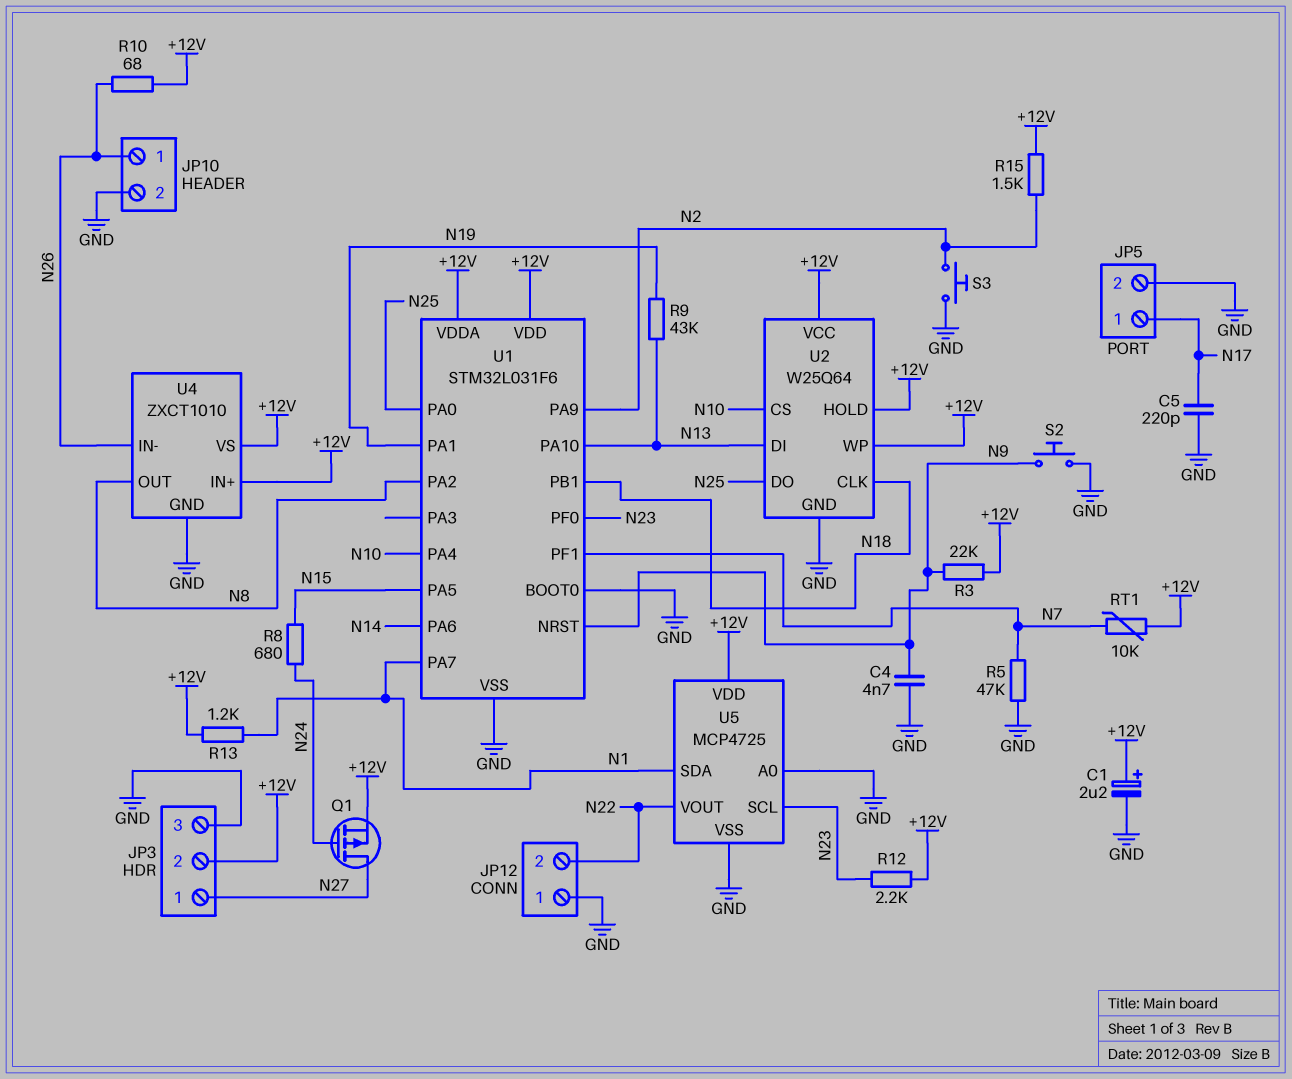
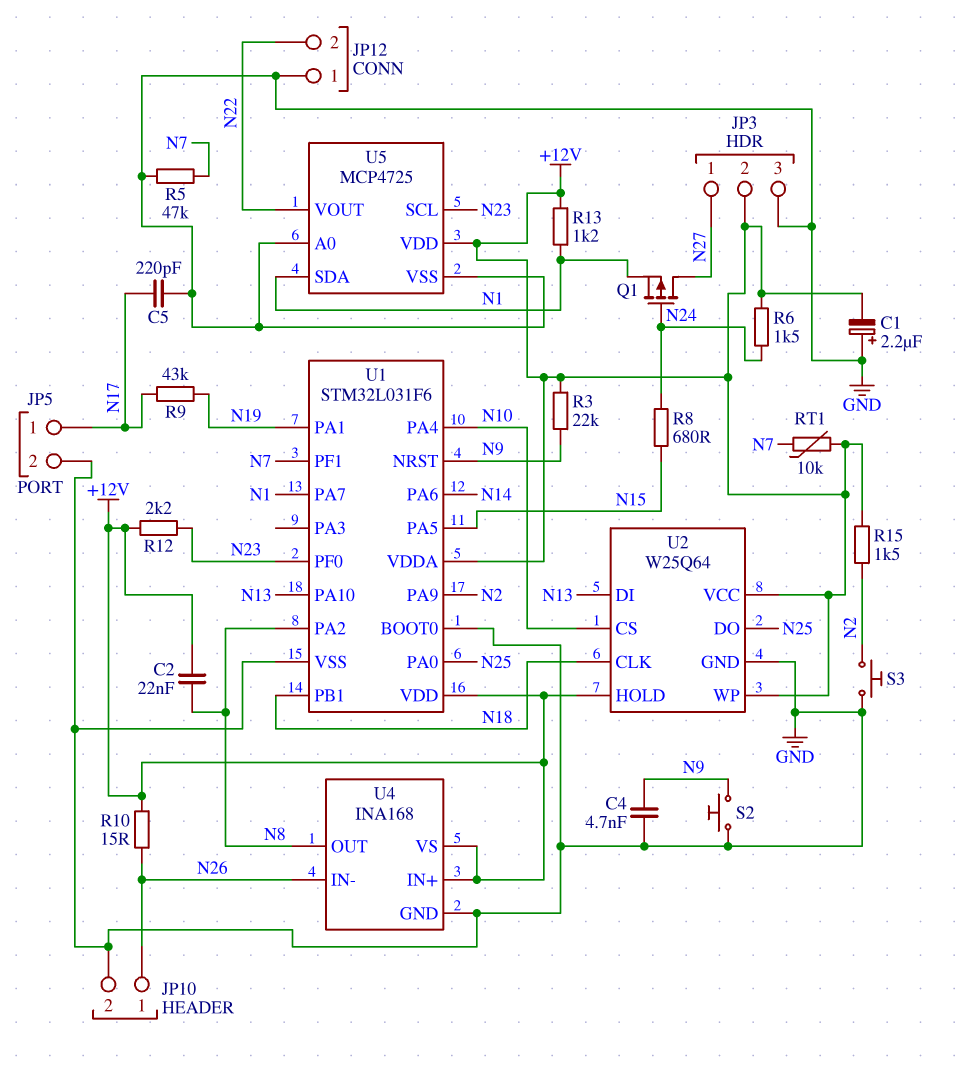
C1: 2.2uF (plus +12V, minus GND) -> 2.2uF (plus GND, minus +12V)
C2: none -> 22nF (+12V, N8)
Q1: PMOS (G N24, D N27, S +12V) -> PMOS (G N24, D N27, S N1)
R6: none -> 1.5k (+12V, N24)
R9: 43k (N13, N19) -> 43k (N17, N19)
R10: 68 (+12V, N26) -> 15 (+12V, N26)
U4: ZXCT1010 -> INA168

